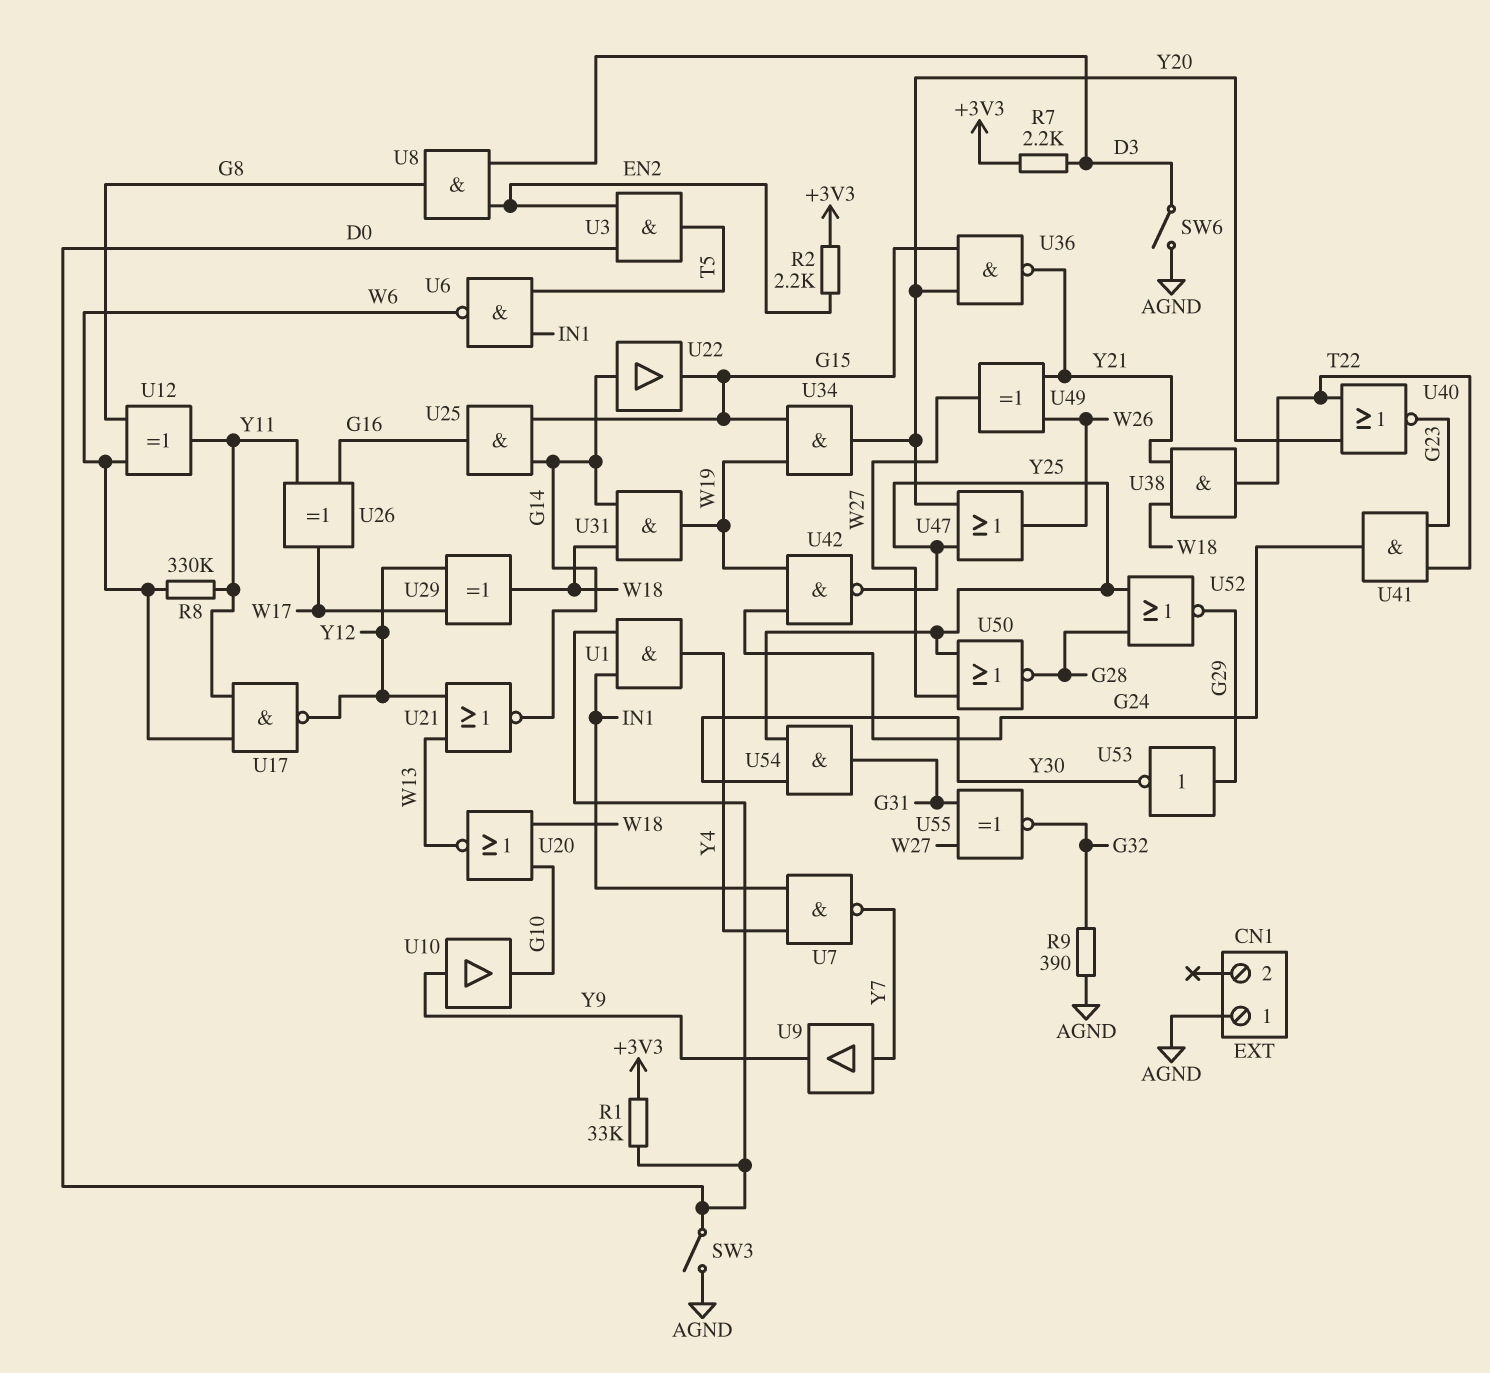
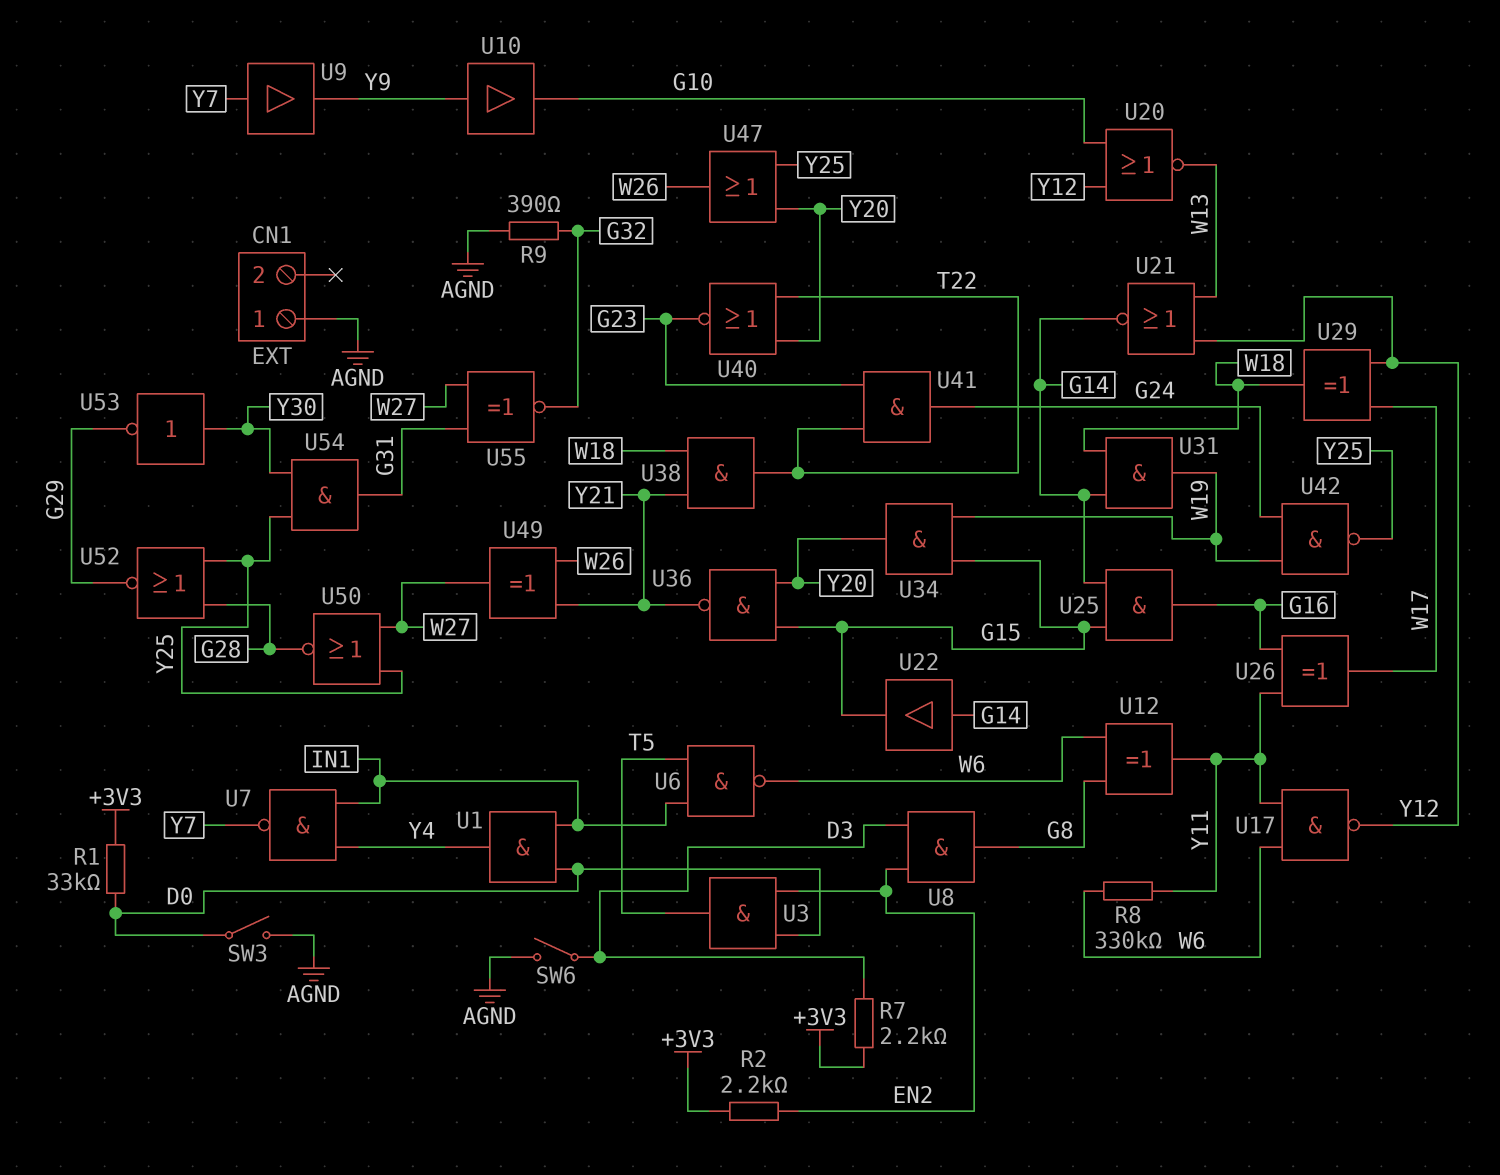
U20: NOR (in G10, in W18, out W13) -> NOR (in G10, in Y12, out W13)
U53: NOT (in G29, out Y30) -> NOT (in Y30, out G29)

